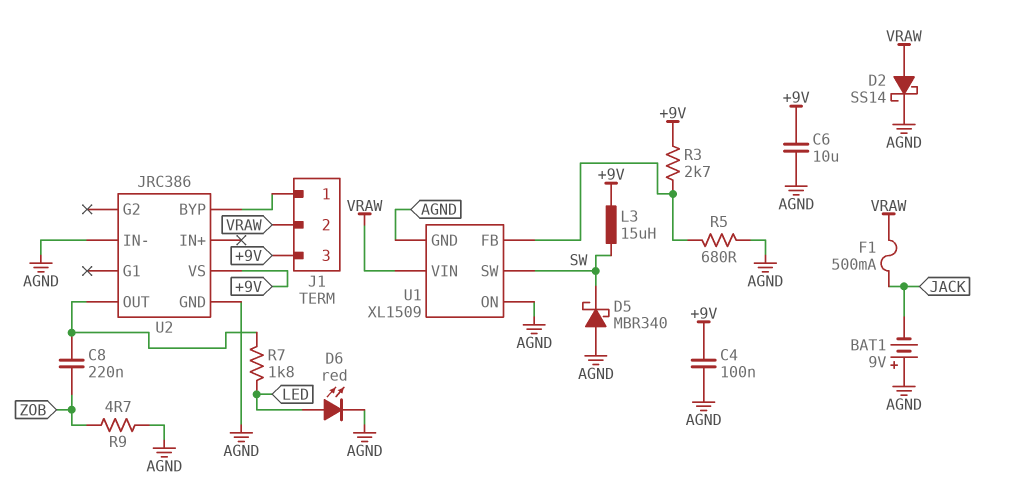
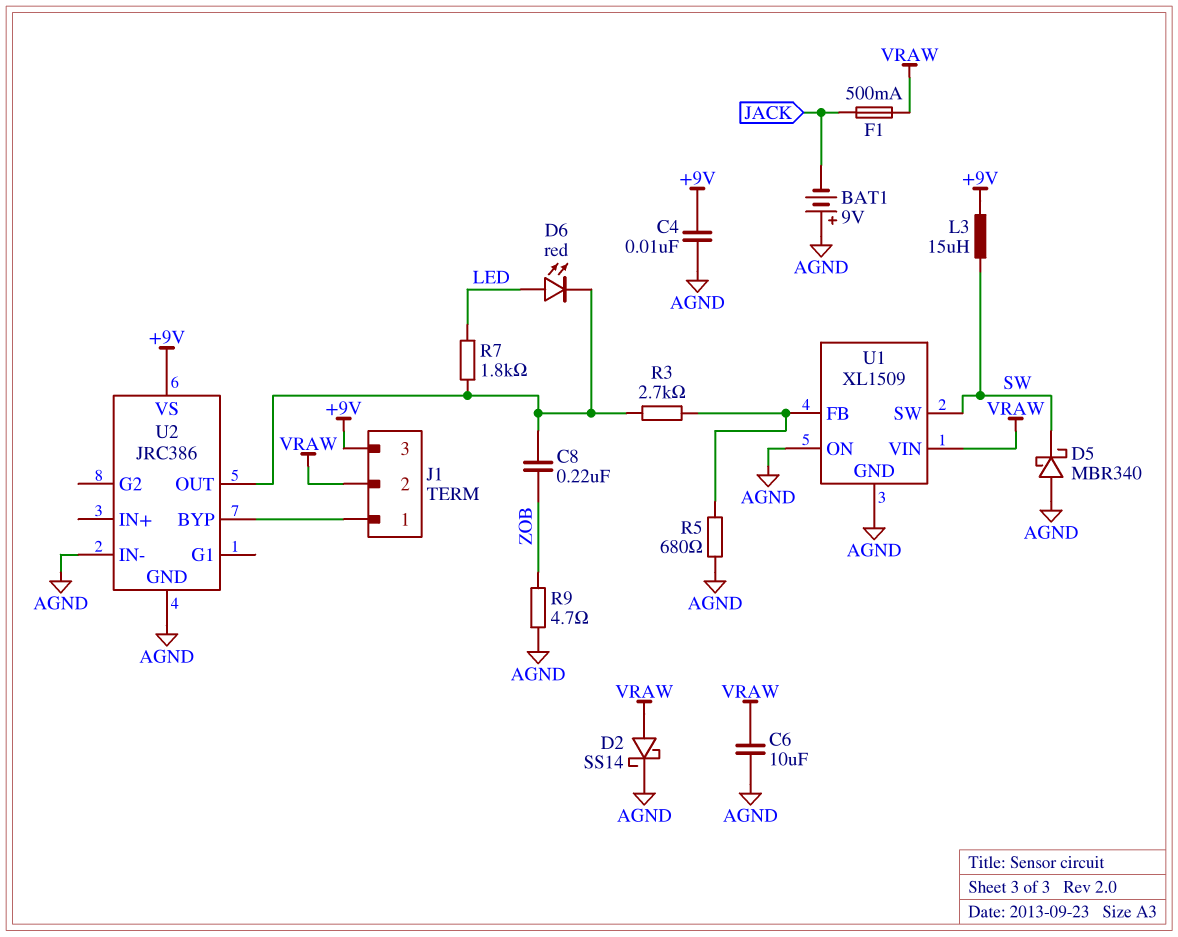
C4: 100nF (+9V, AGND) -> 10nF (+9V, AGND)
C6: 10uF (+9V, AGND) -> 10uF (AGND, VRAW)
D6: LED red (A LED, K AGND) -> LED red (A LED, K U2/OUT)
R3: 2.7k (+9V, U1/FB) -> 2.7k (U1/FB, U2/OUT)

